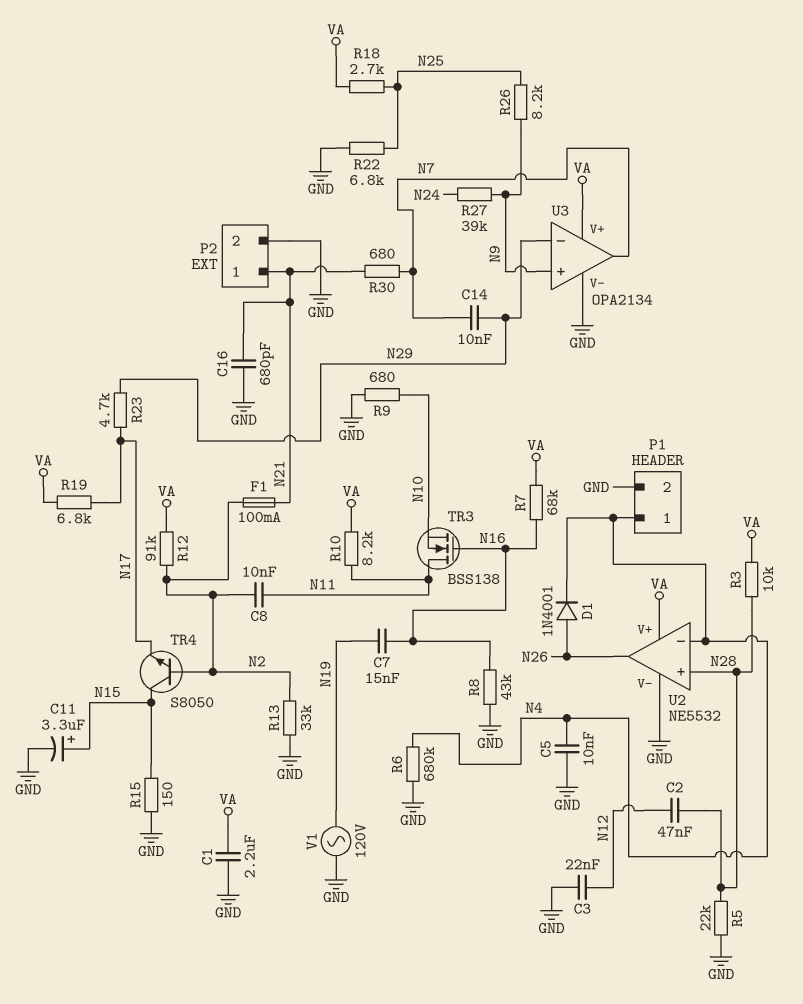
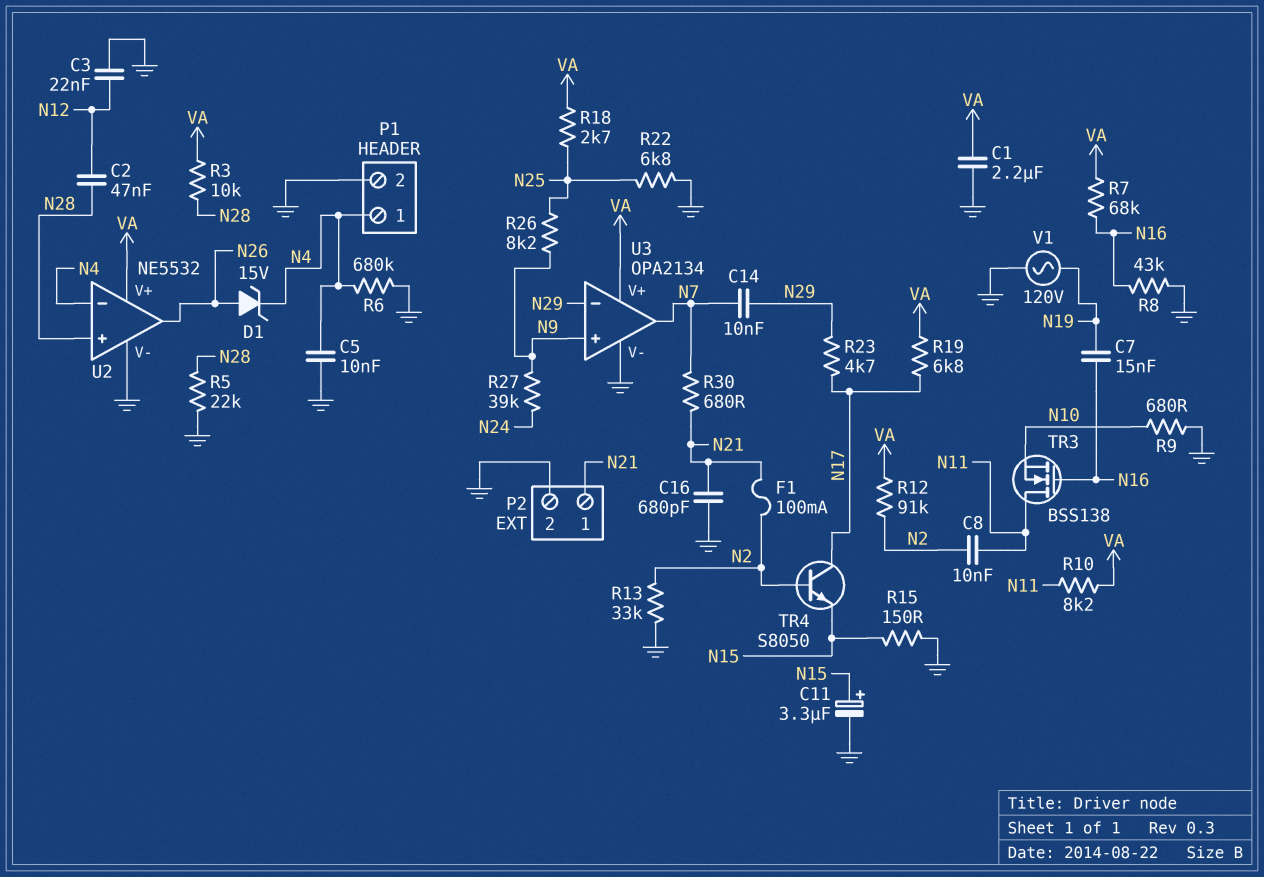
D1: diode 1N4001 (A N26, K N4) -> zener 15V (A N26, K N4)
TR4: NPN S8050 (B N2, C N15, E N17) -> NPN S8050 (B N2, C N17, E N15)

